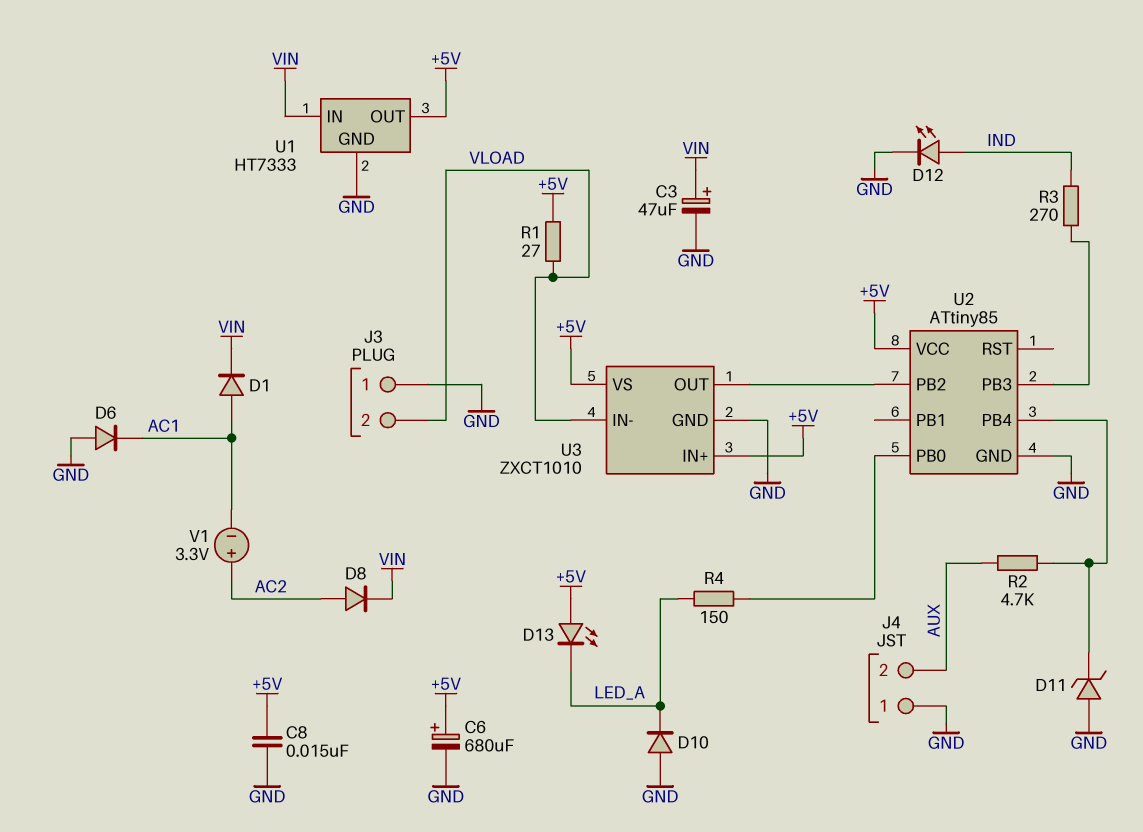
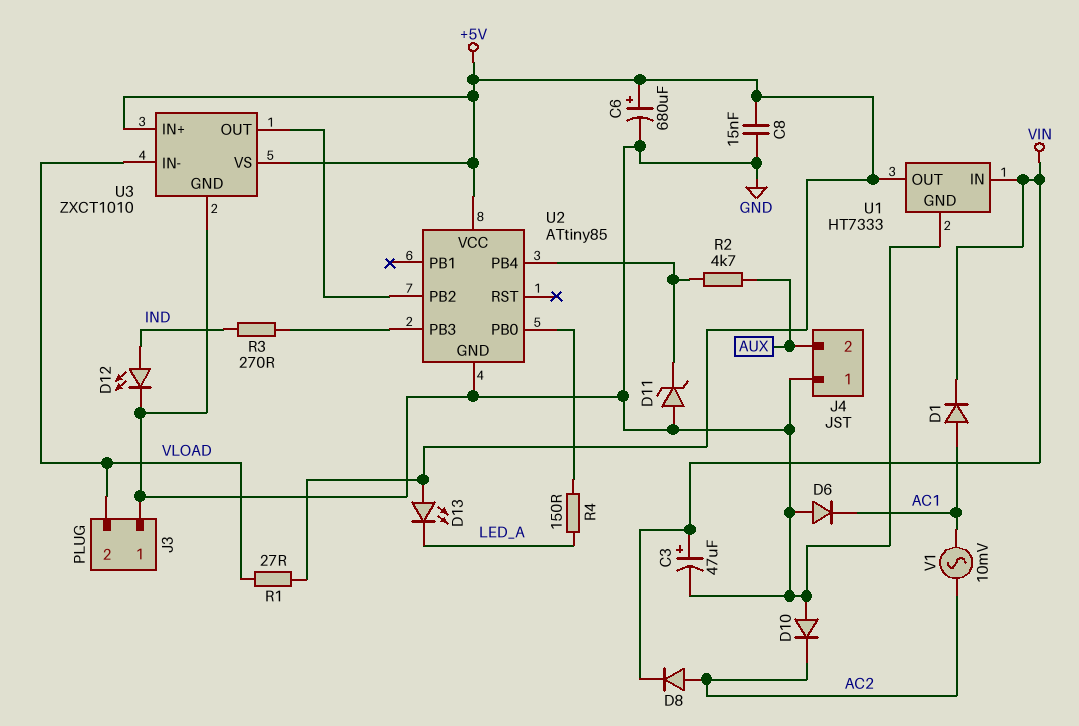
D10: diode (A GND, K LED_A) -> diode (A GND, K AC2)
V1: 3.3V (plus AC2, minus AC1) -> AC 10mV (AC1, AC2)

